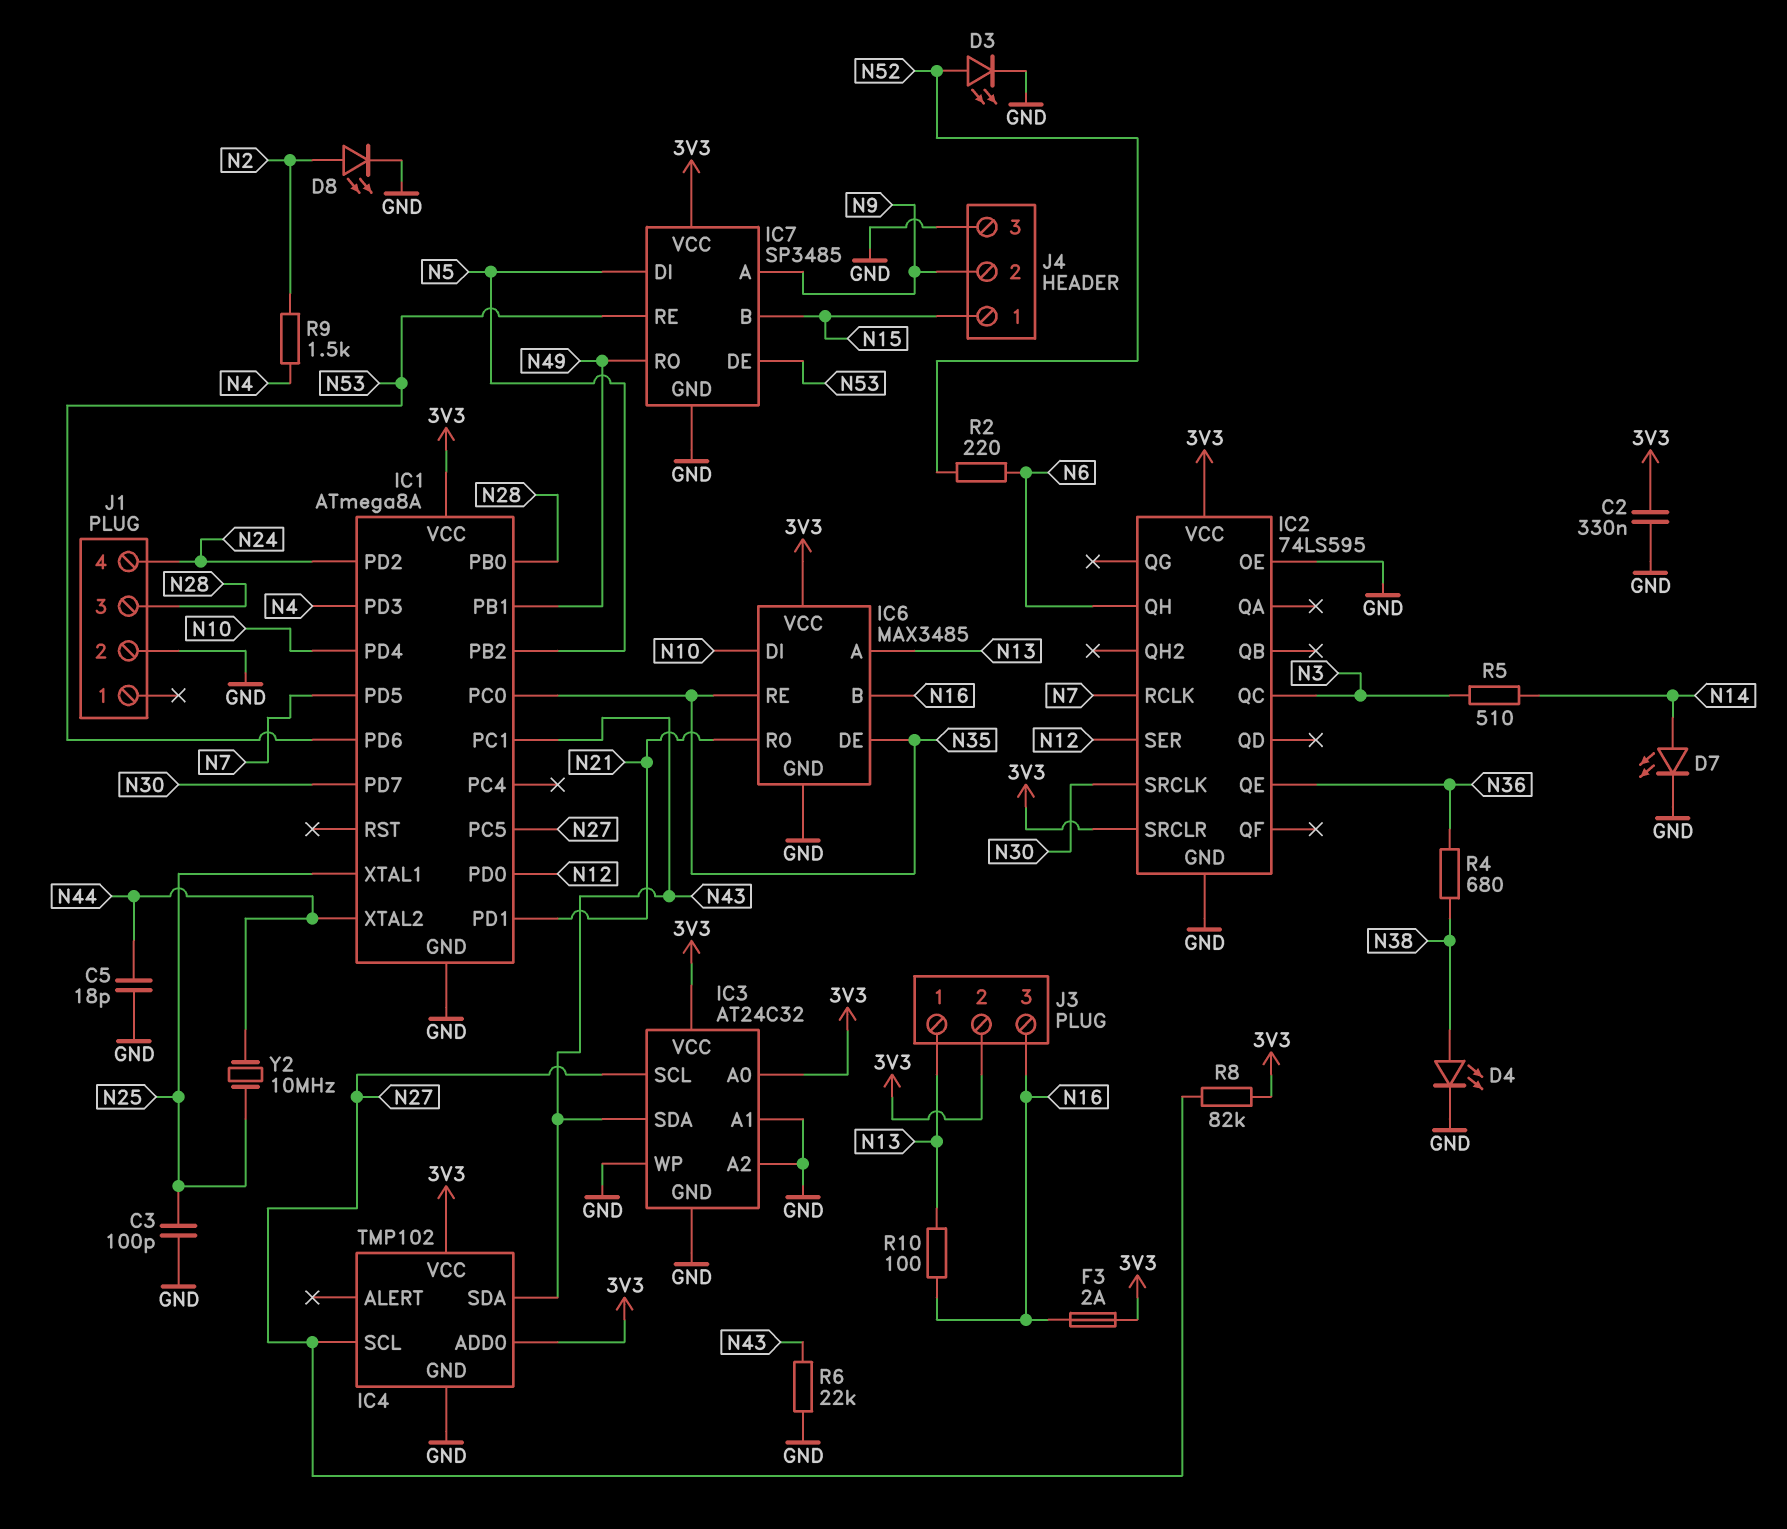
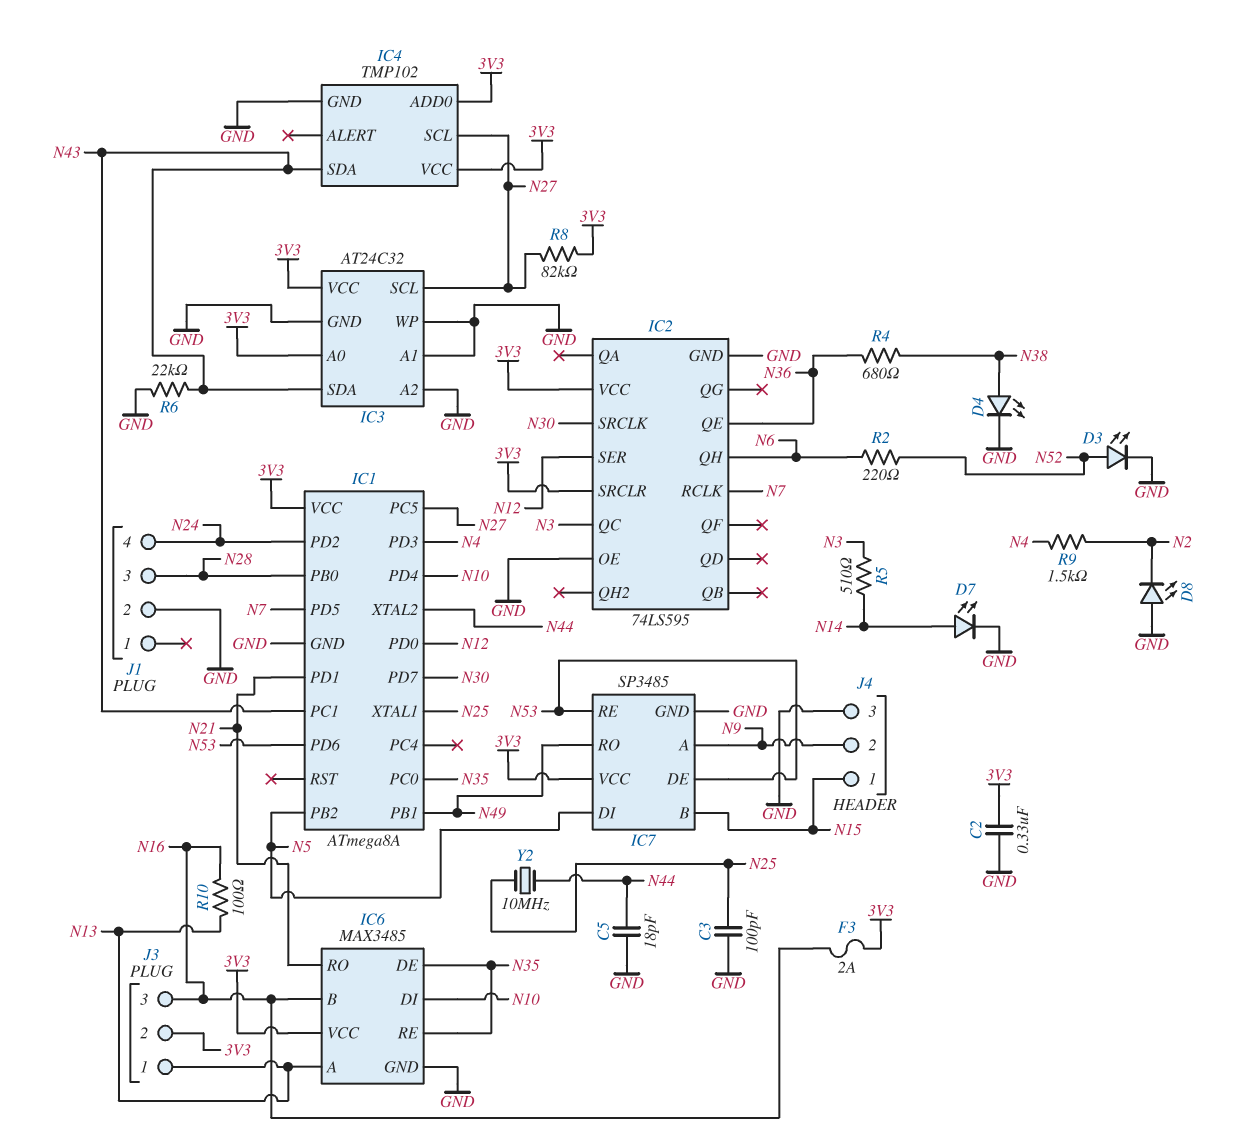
D8: LED (A N2, K GND) -> LED (A GND, K N2)

